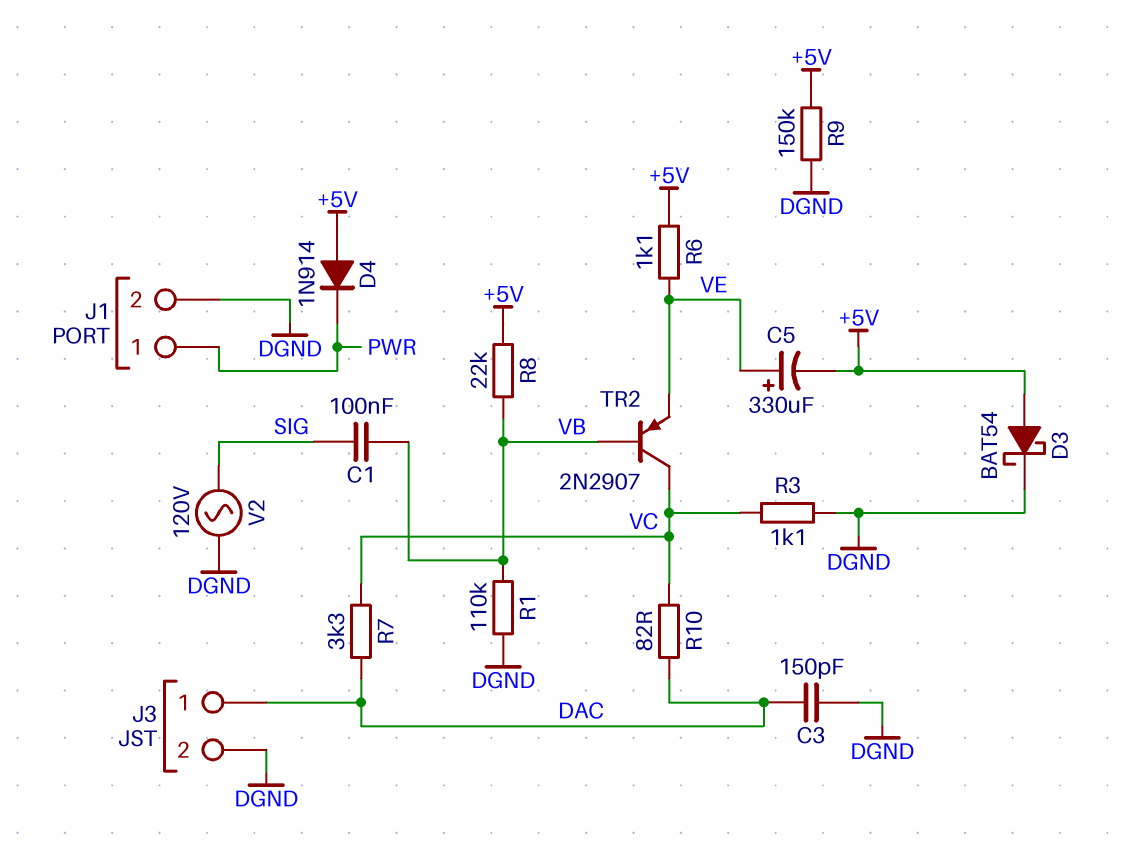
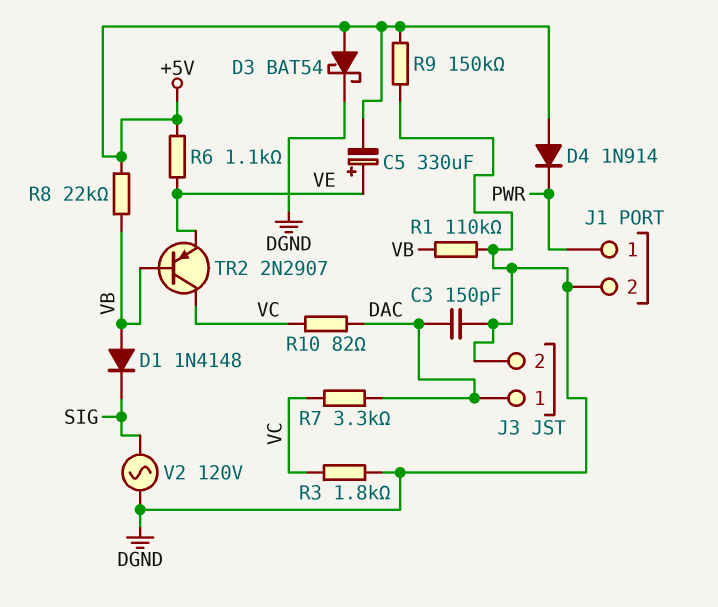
C1: 100nF (SIG, VB) -> none
D1: none -> diode 1N4148 (A VB, K SIG)
R3: 1.1k (DGND, VC) -> 1.8k (DGND, VC)

